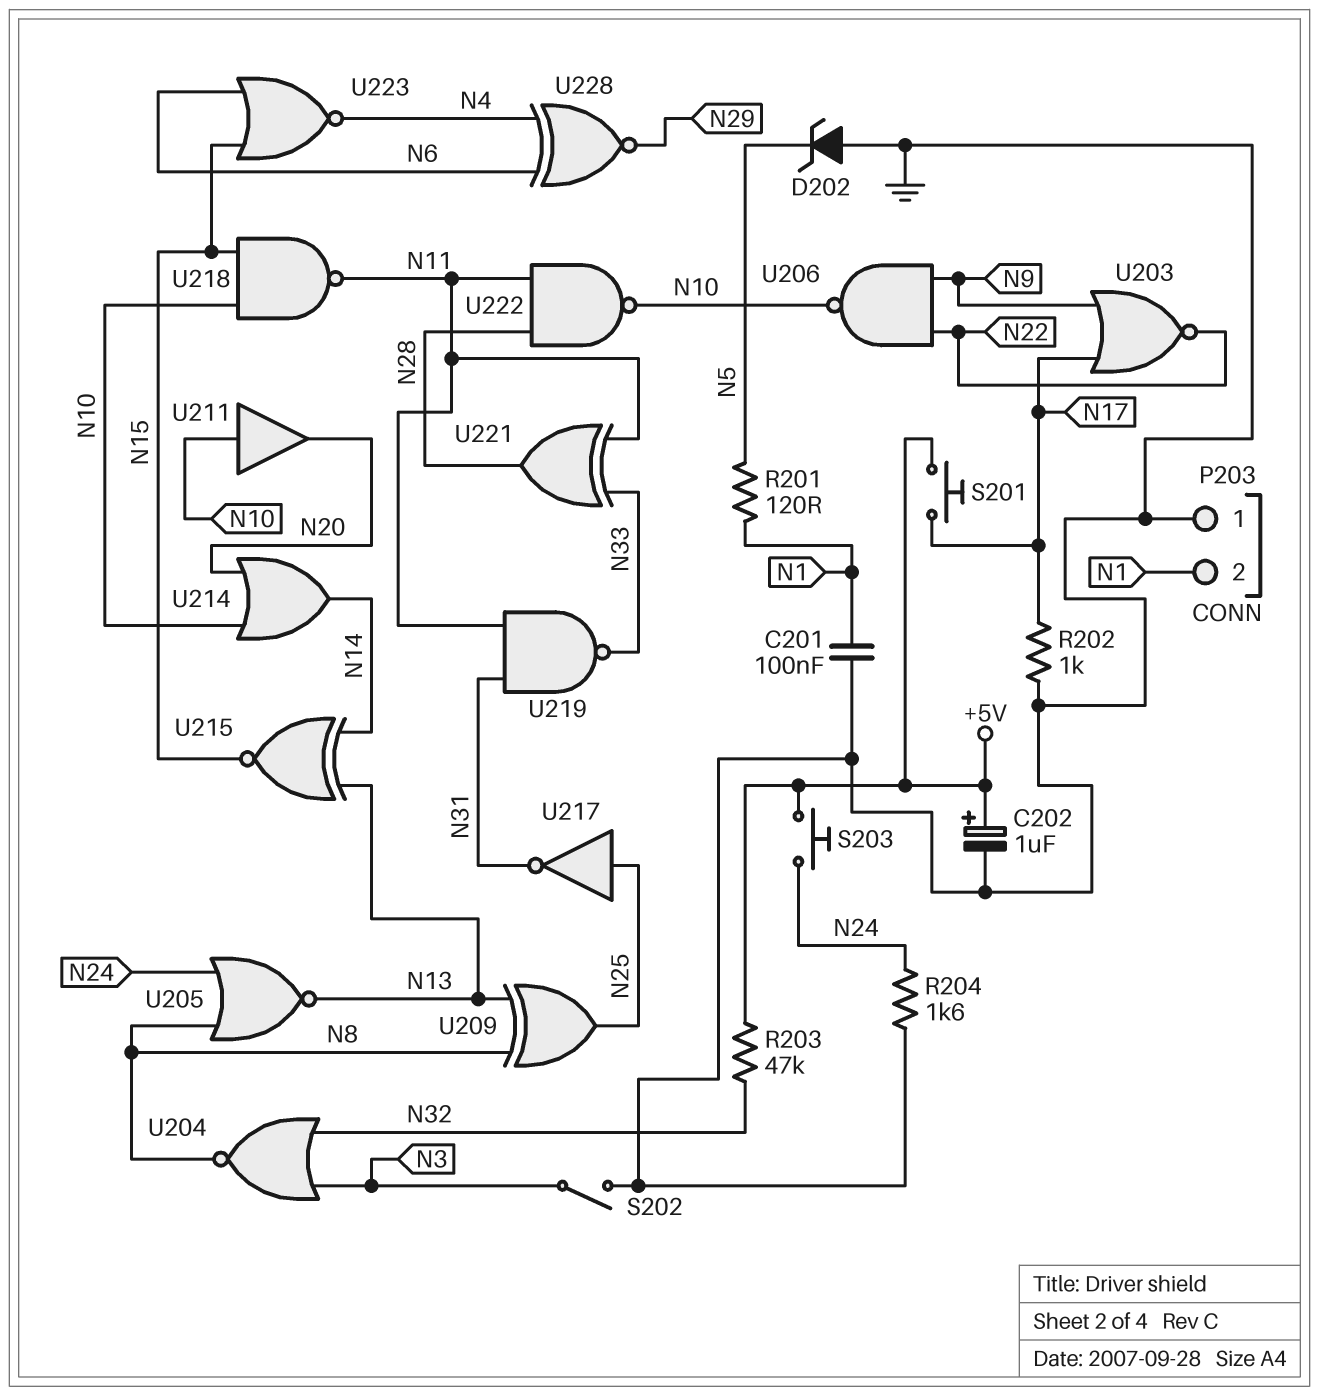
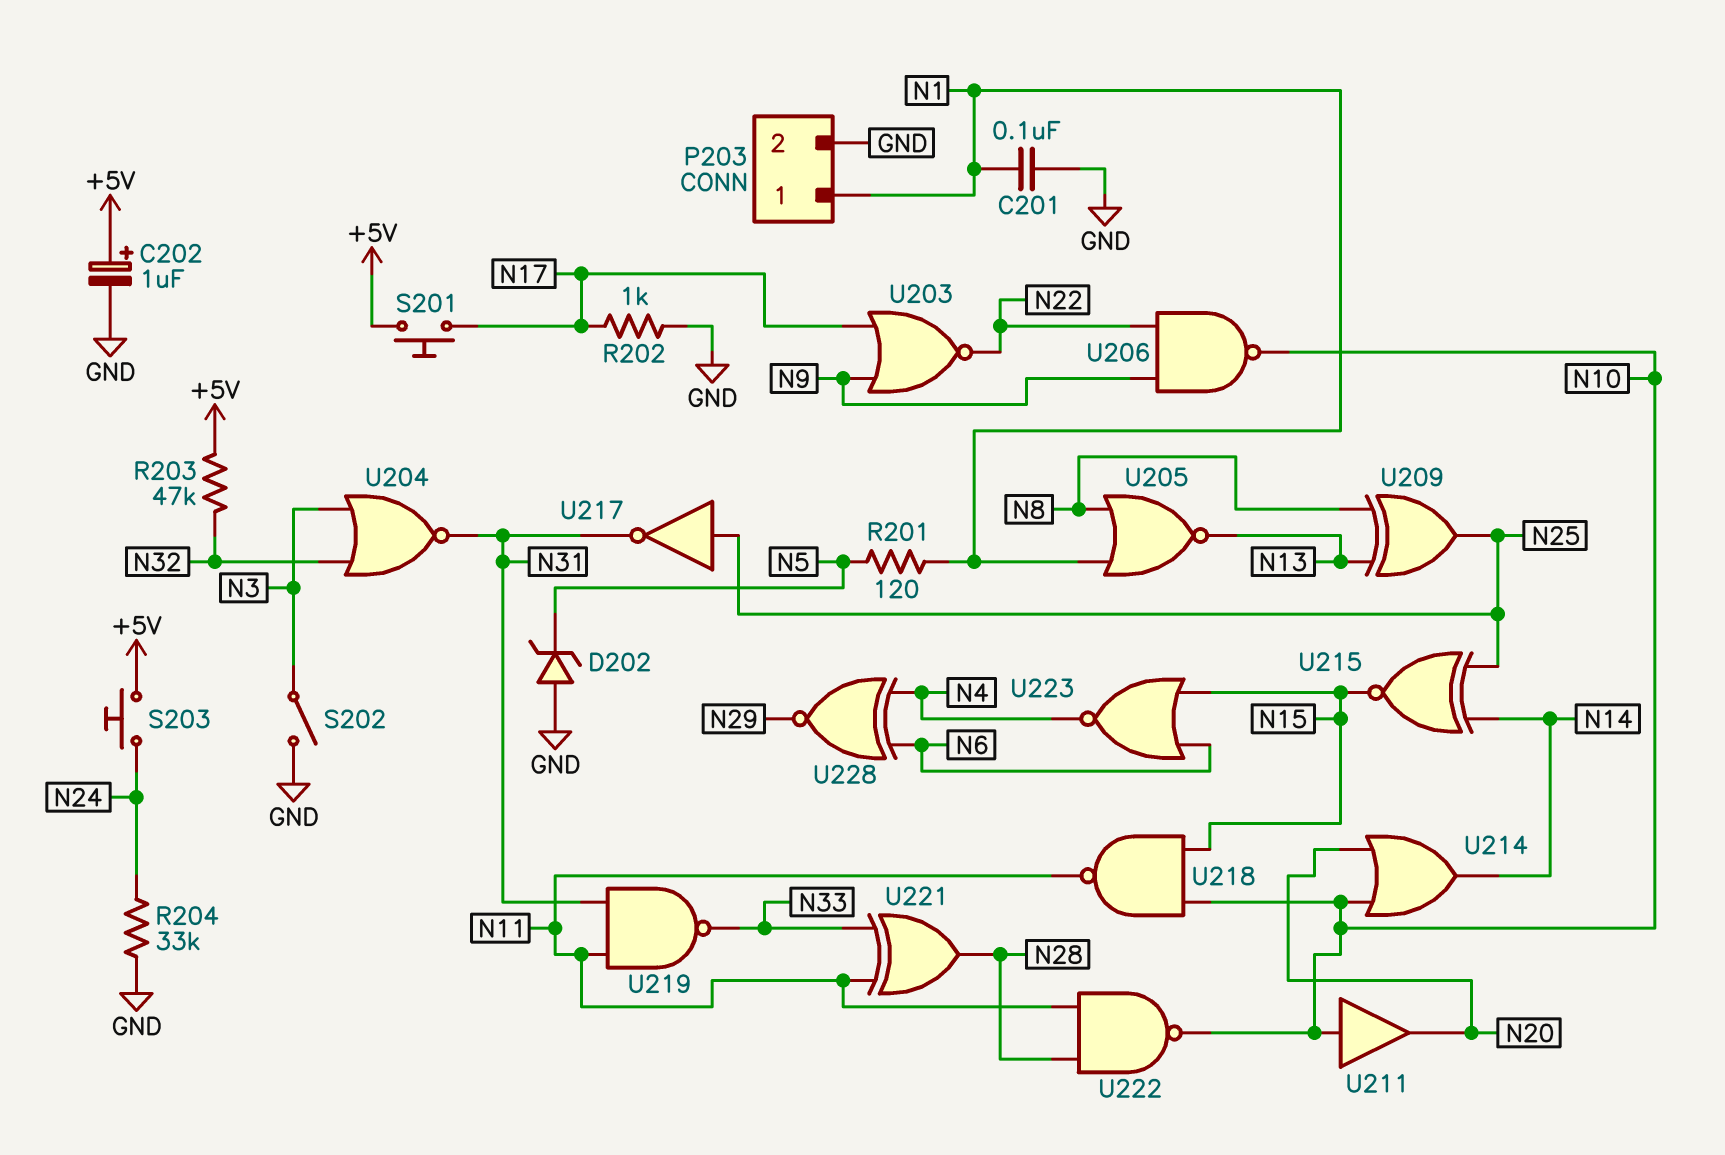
P203 pin 1: GND -> N1
P203 pin 2: N1 -> GND
R204: 1.6k (GND, N24) -> 33k (GND, N24)
U204: NOR (in N3, in N32, out N8) -> NOR (in N3, in N32, out N31)
U205: NOR (in N8, in N24, out N13) -> NOR (in N1, in N8, out N13)
U215: XNOR (in N13, in N14, out N15) -> XNOR (in N14, in N25, out N15)

